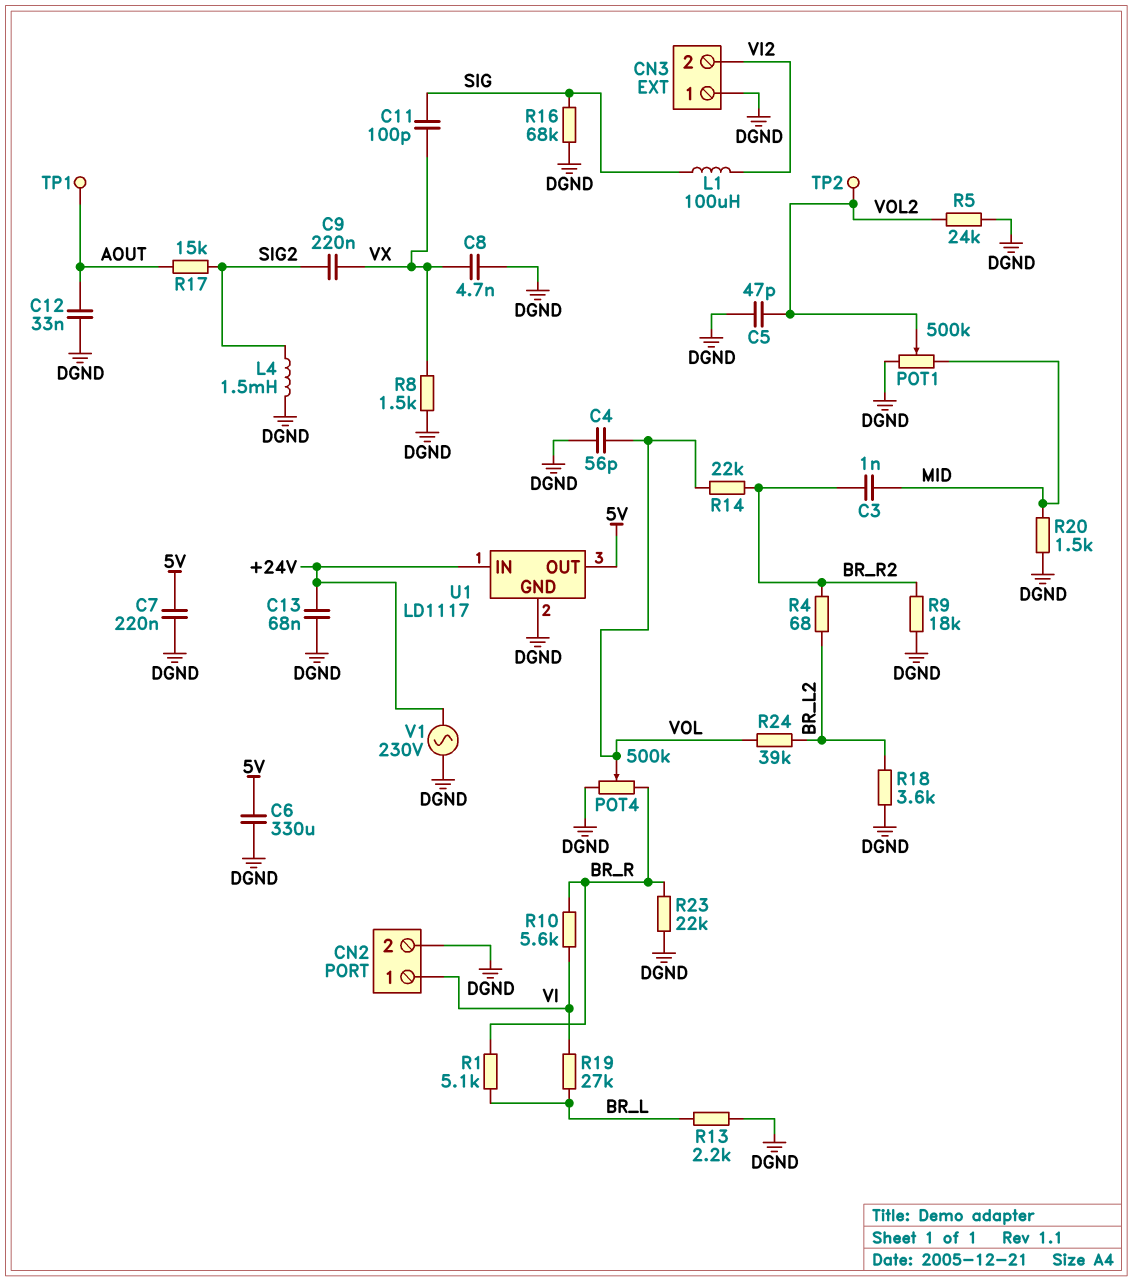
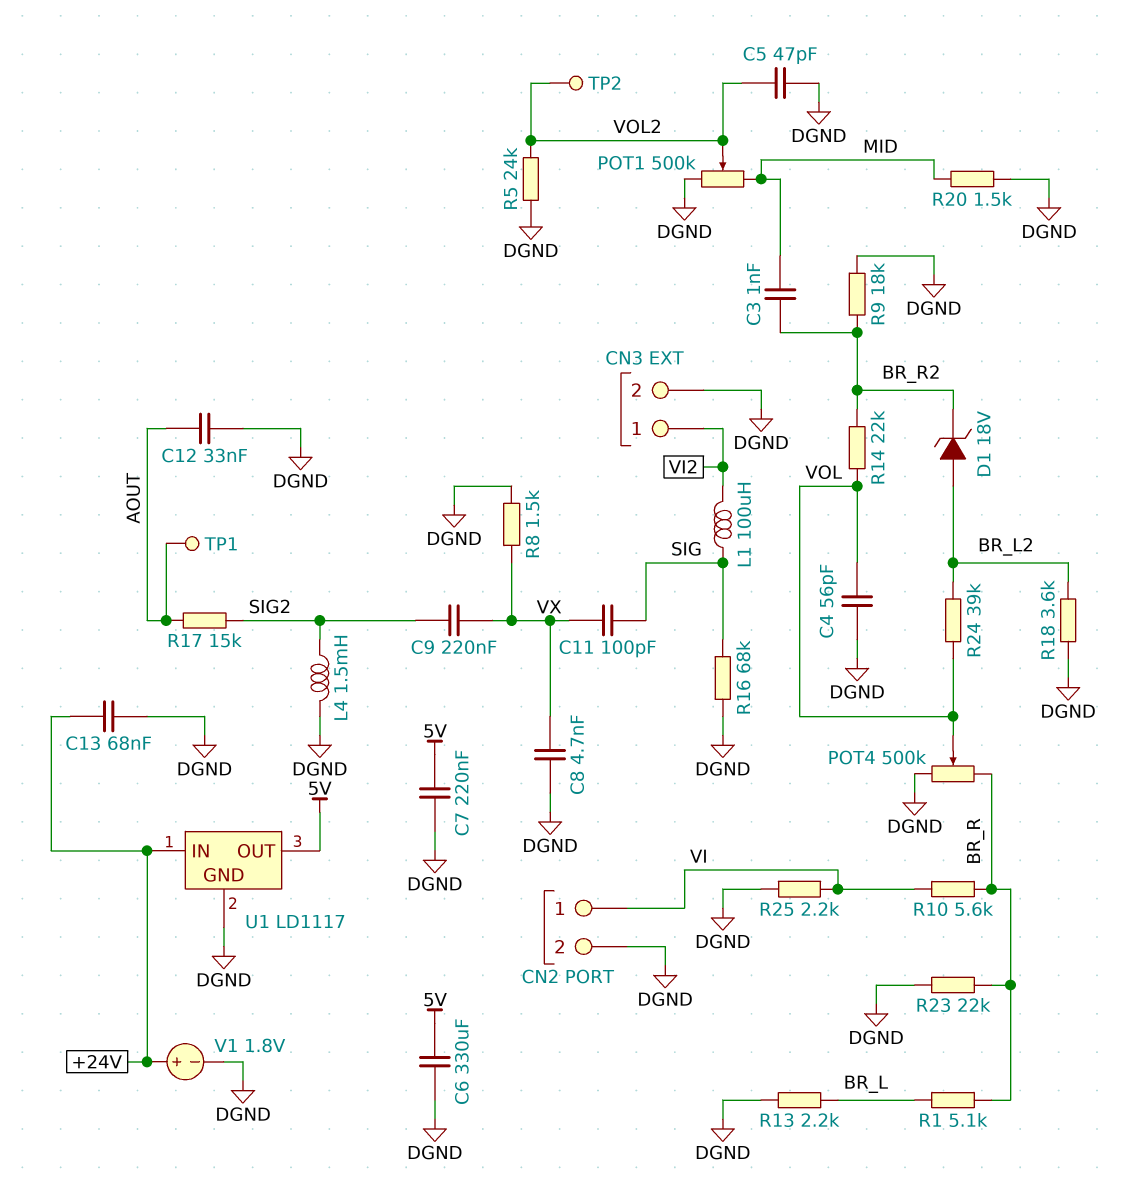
CN3 pin 1: DGND -> VI2
CN3 pin 2: VI2 -> DGND
D1: none -> zener 18V (A BR_L2, K BR_R2)
R4: 68 (BR_L2, BR_R2) -> none
R19: 27k (BR_L, VI) -> none
R25: none -> 2.2k (DGND, VI)
V1: AC 230V (+24V, DGND) -> 1.8V (plus +24V, minus DGND)

